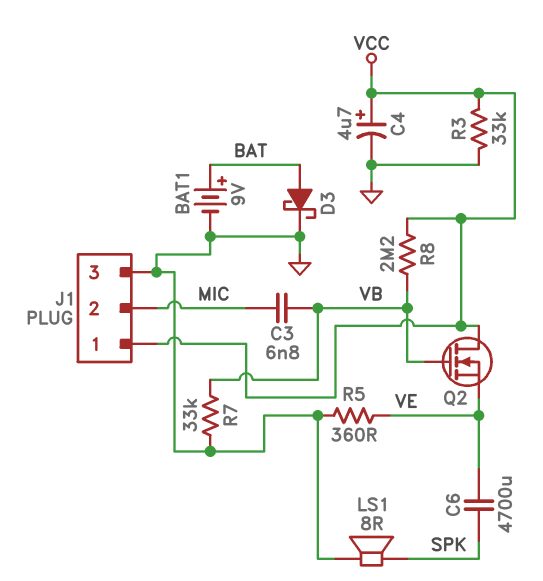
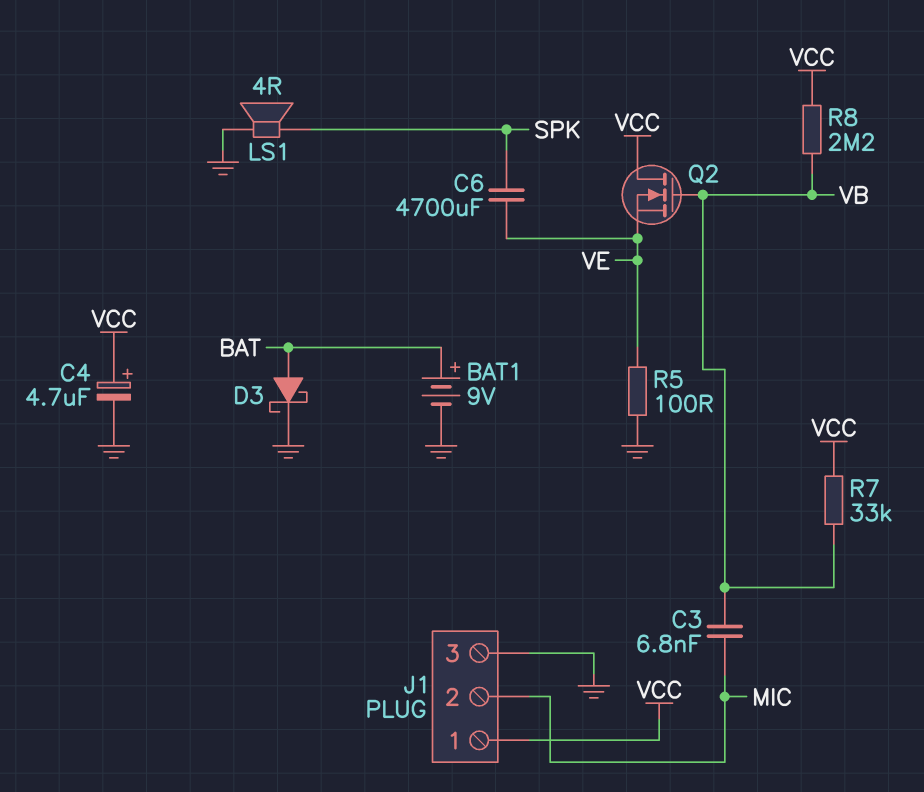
LS1: speaker 8R (GND, SPK) -> speaker 4R (GND, SPK)
R3: 33k (GND, VCC) -> none
R5: 360 (GND, VE) -> 100 (GND, VE)
R7: 33k (GND, VB) -> 33k (VB, VCC)

